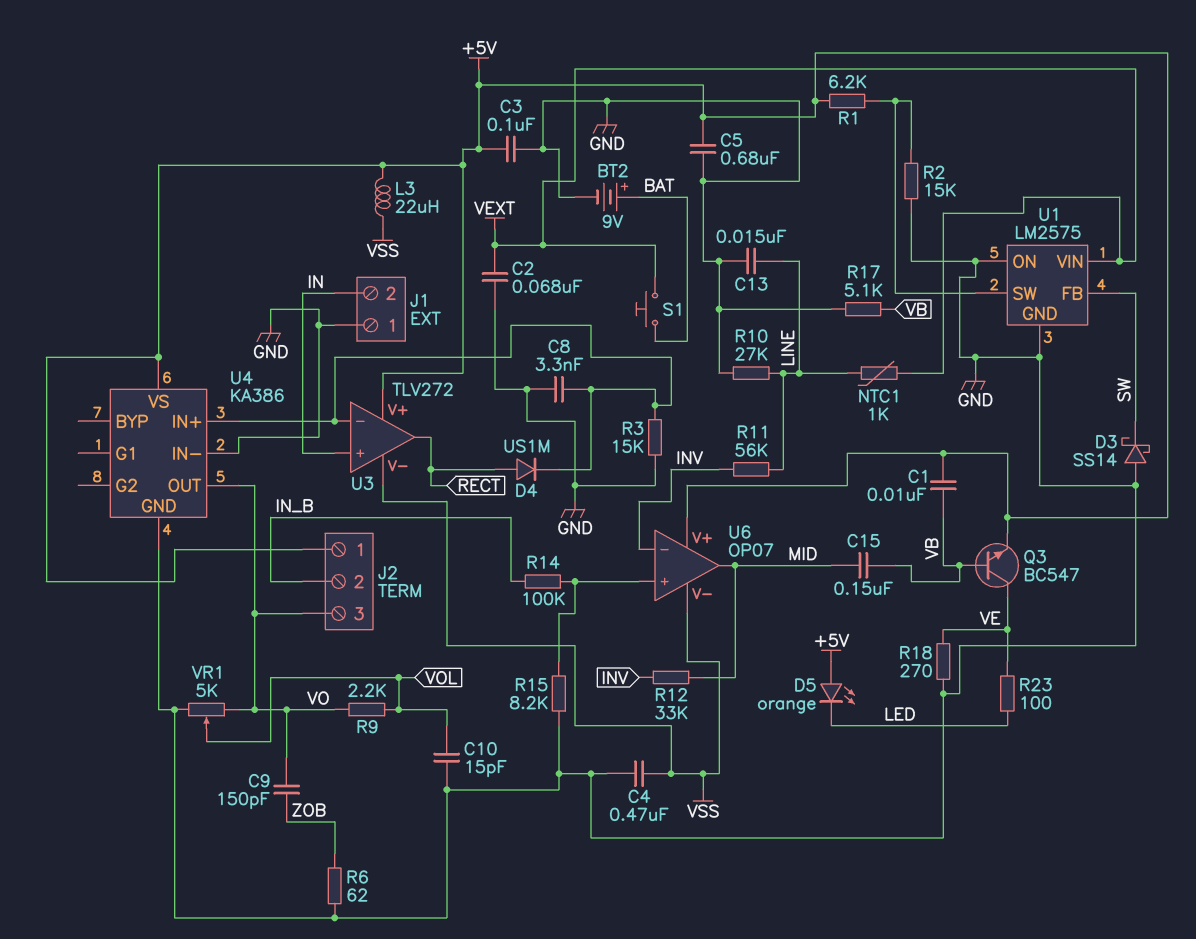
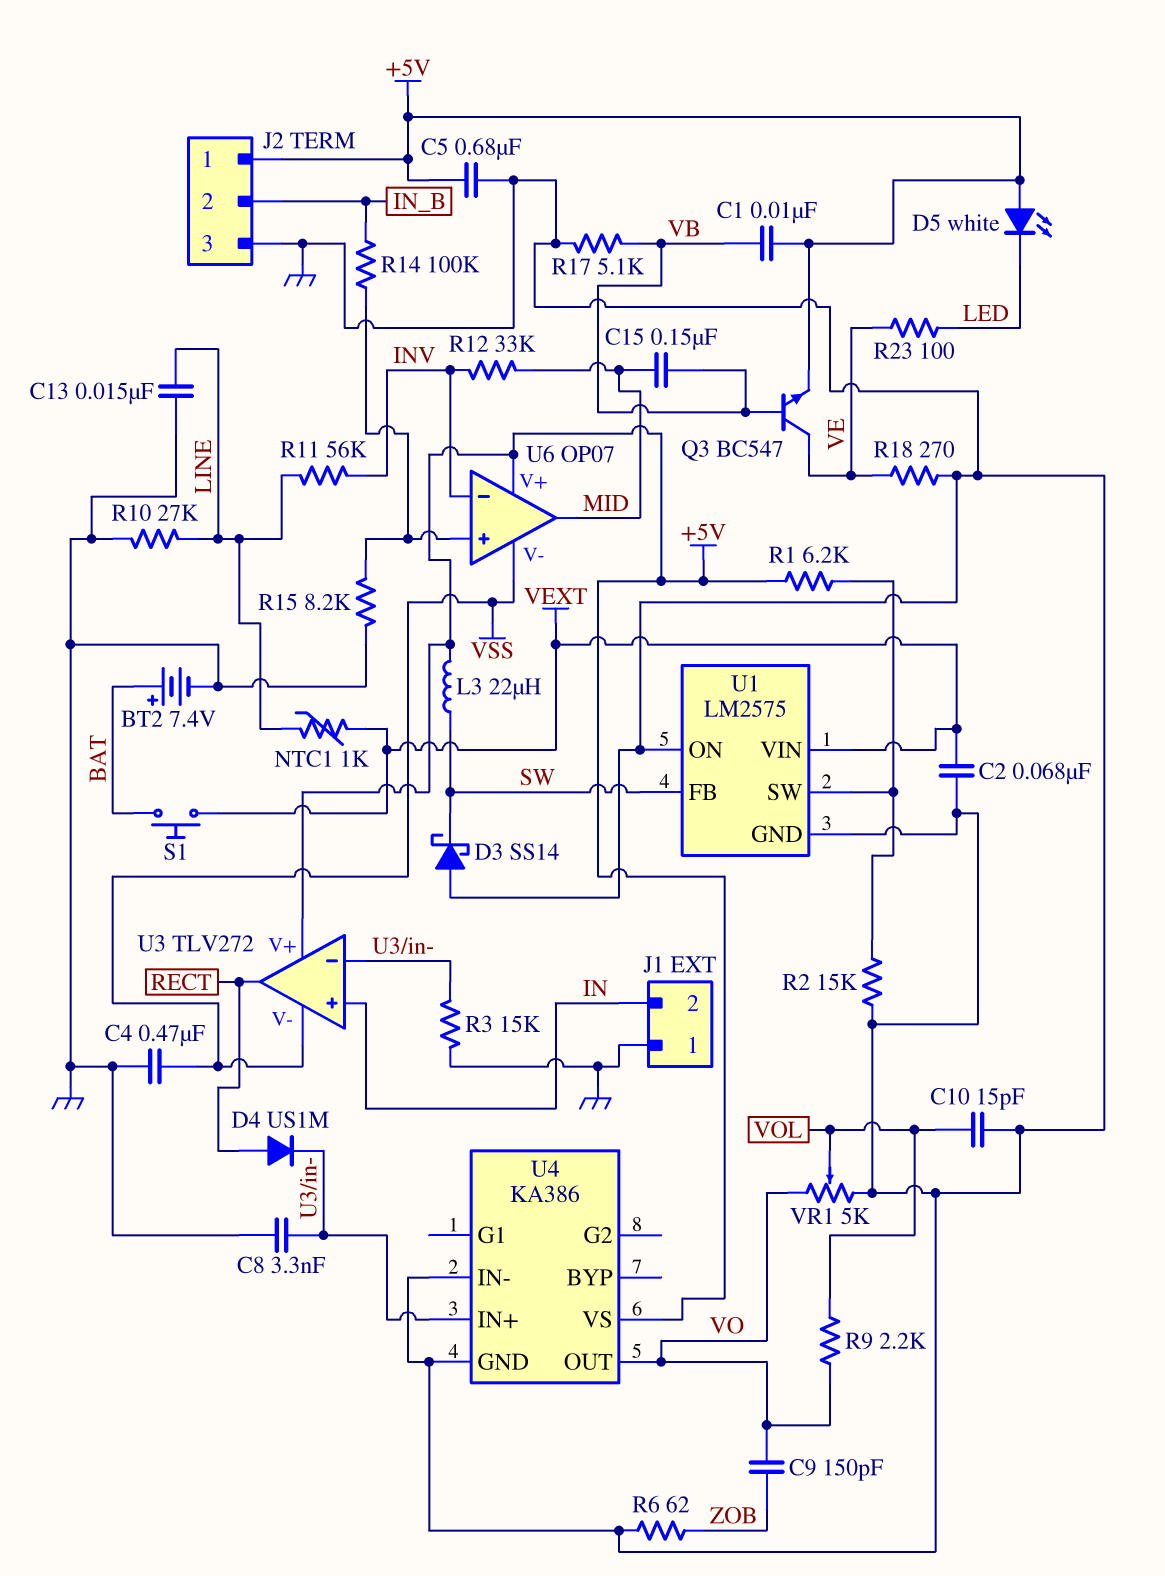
BT2: 9V (plus BAT, minus GND) -> 7.4V (plus BAT, minus GND)
C3: 100nF (+5V, GND) -> none
D5: LED orange (A +5V, K LED) -> LED white (A +5V, K LED)
J2 pin 3: VO -> GND
L3: 22uH (+5V, VSS) -> 22uH (+5V, SW)

